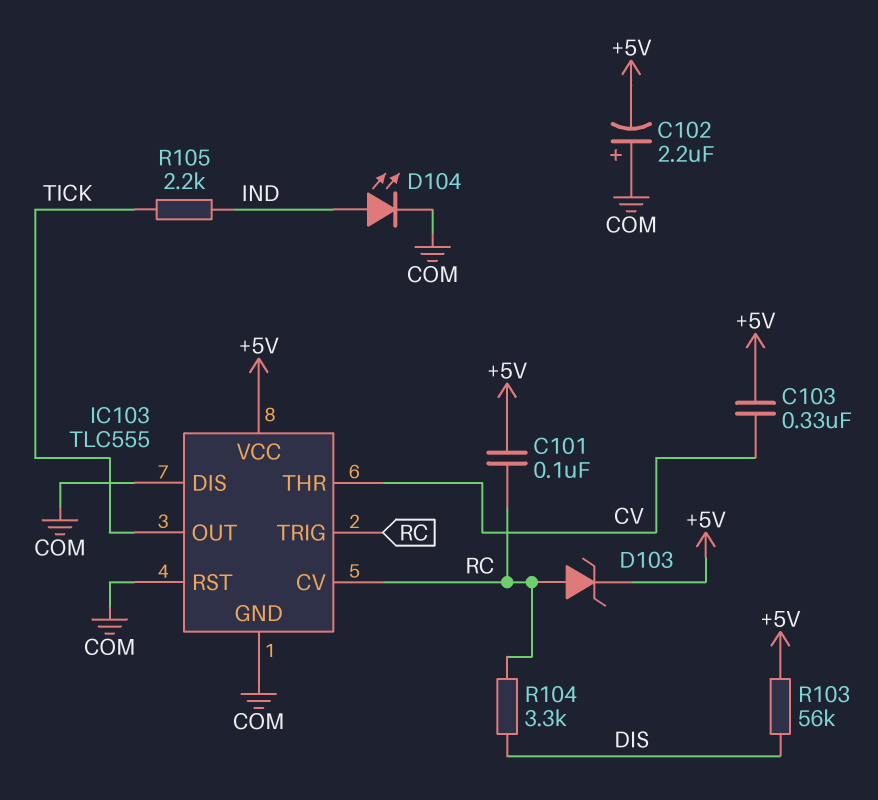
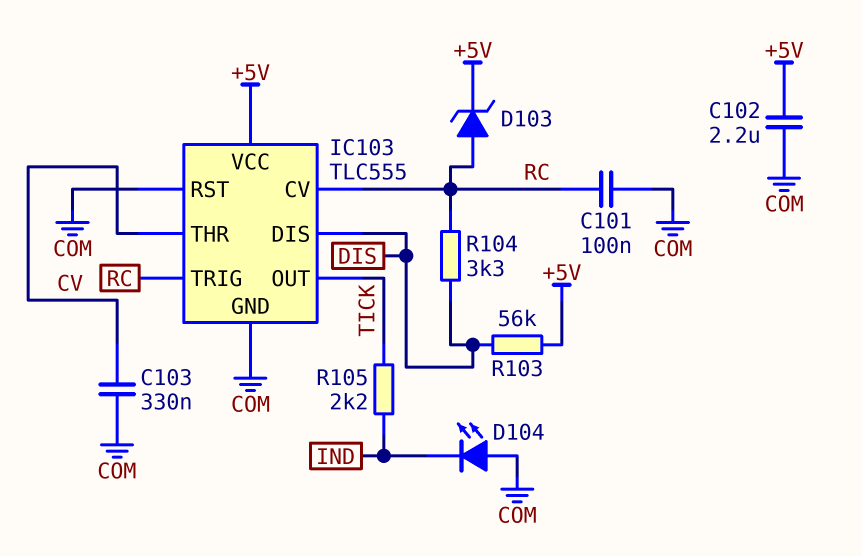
C101: 100nF (+5V, RC) -> 100nF (COM, RC)
C102: 2.2uF (plus COM, minus +5V) -> 2.2uF (+5V, COM)
C103: 330nF (+5V, CV) -> 330nF (COM, CV)
D104: LED (A IND, K COM) -> LED (A COM, K IND)
IC103 pin DIS: COM -> DIS

